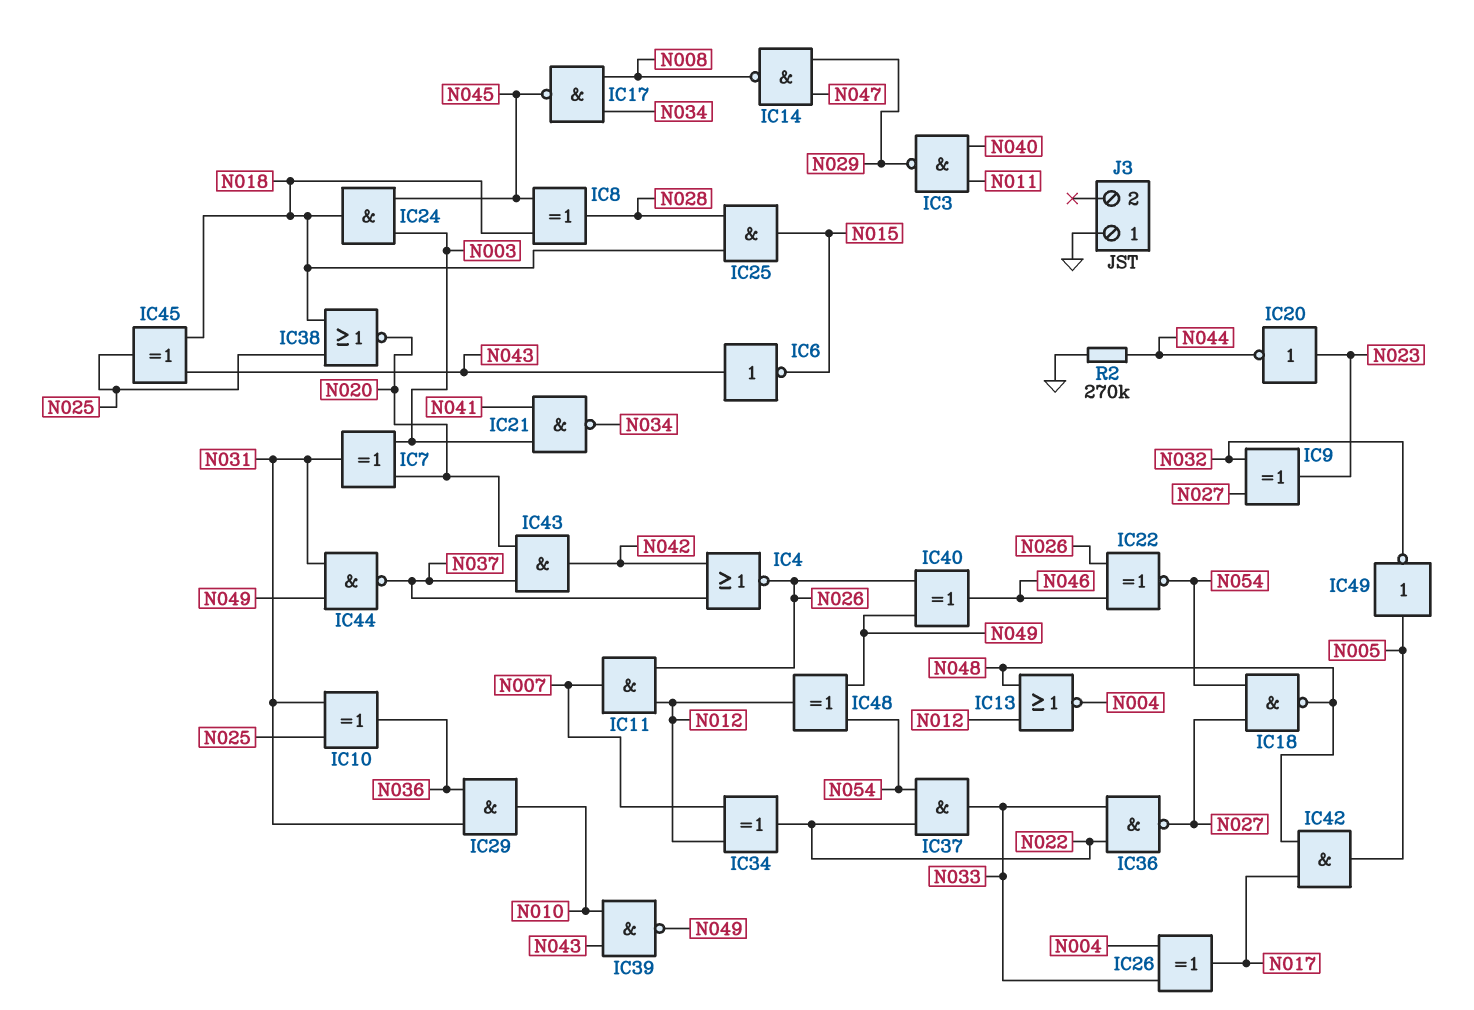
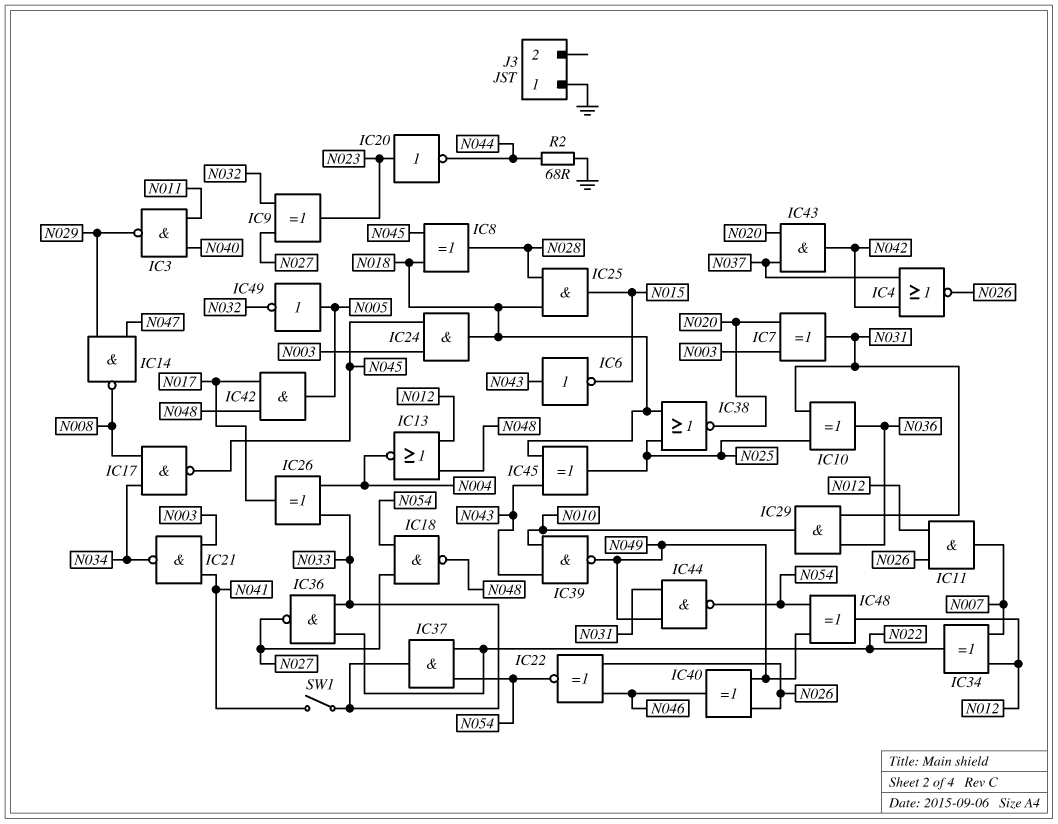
IC44: NAND (in N031, in N049, out N037) -> NAND (in N031, in N049, out N054)
R2: 270k (GND, N044) -> 68 (GND, N044)
SW1: none -> switch (N033, N041)

